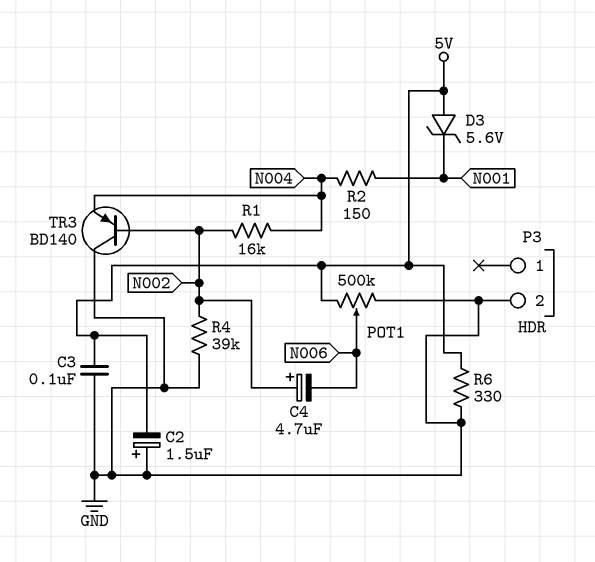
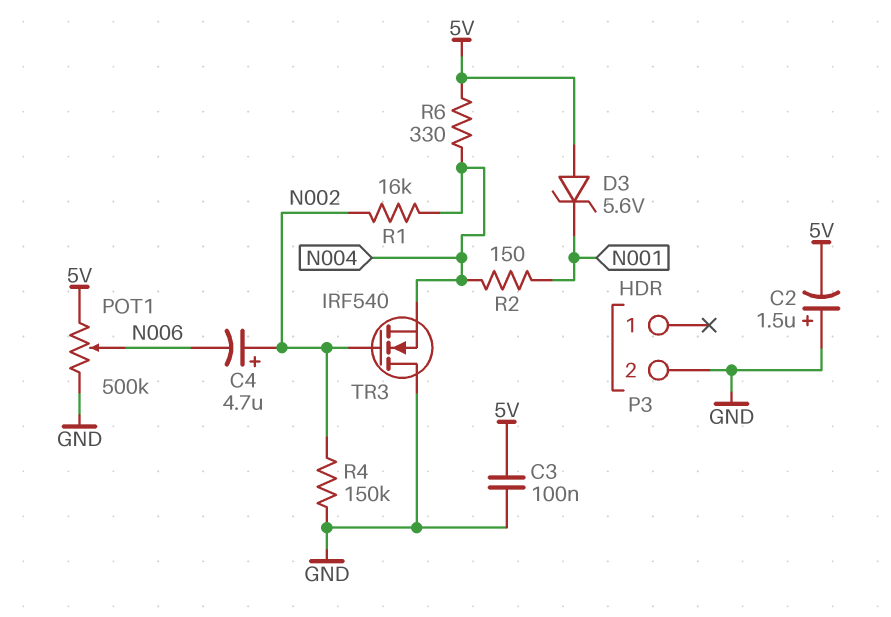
R4: 39k (GND, N002) -> 150k (GND, N002)
R6: 330 (5V, GND) -> 330 (5V, N004)
TR3: PNP BD140 (B N002, C GND, E N004) -> NMOS IRF540 (G N002, D GND, S N004)

